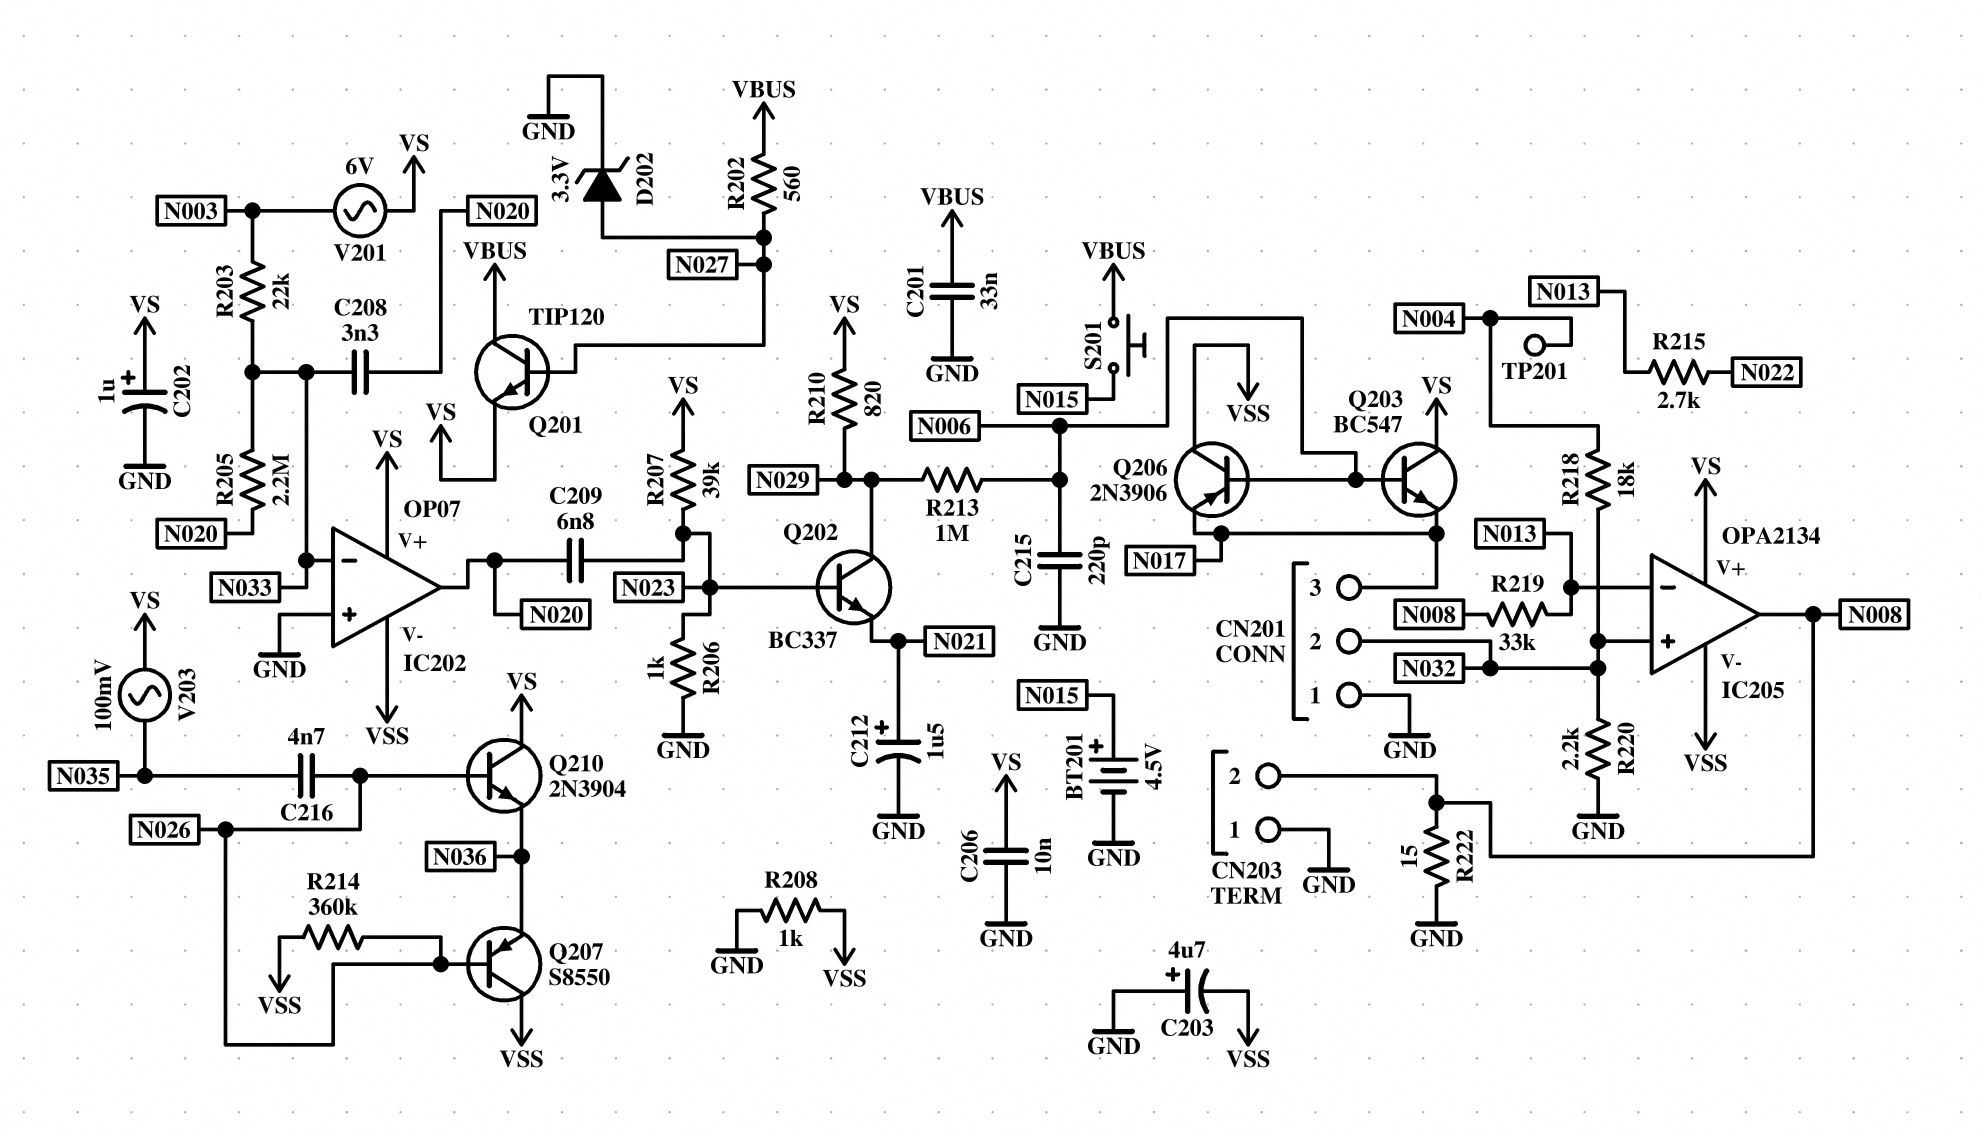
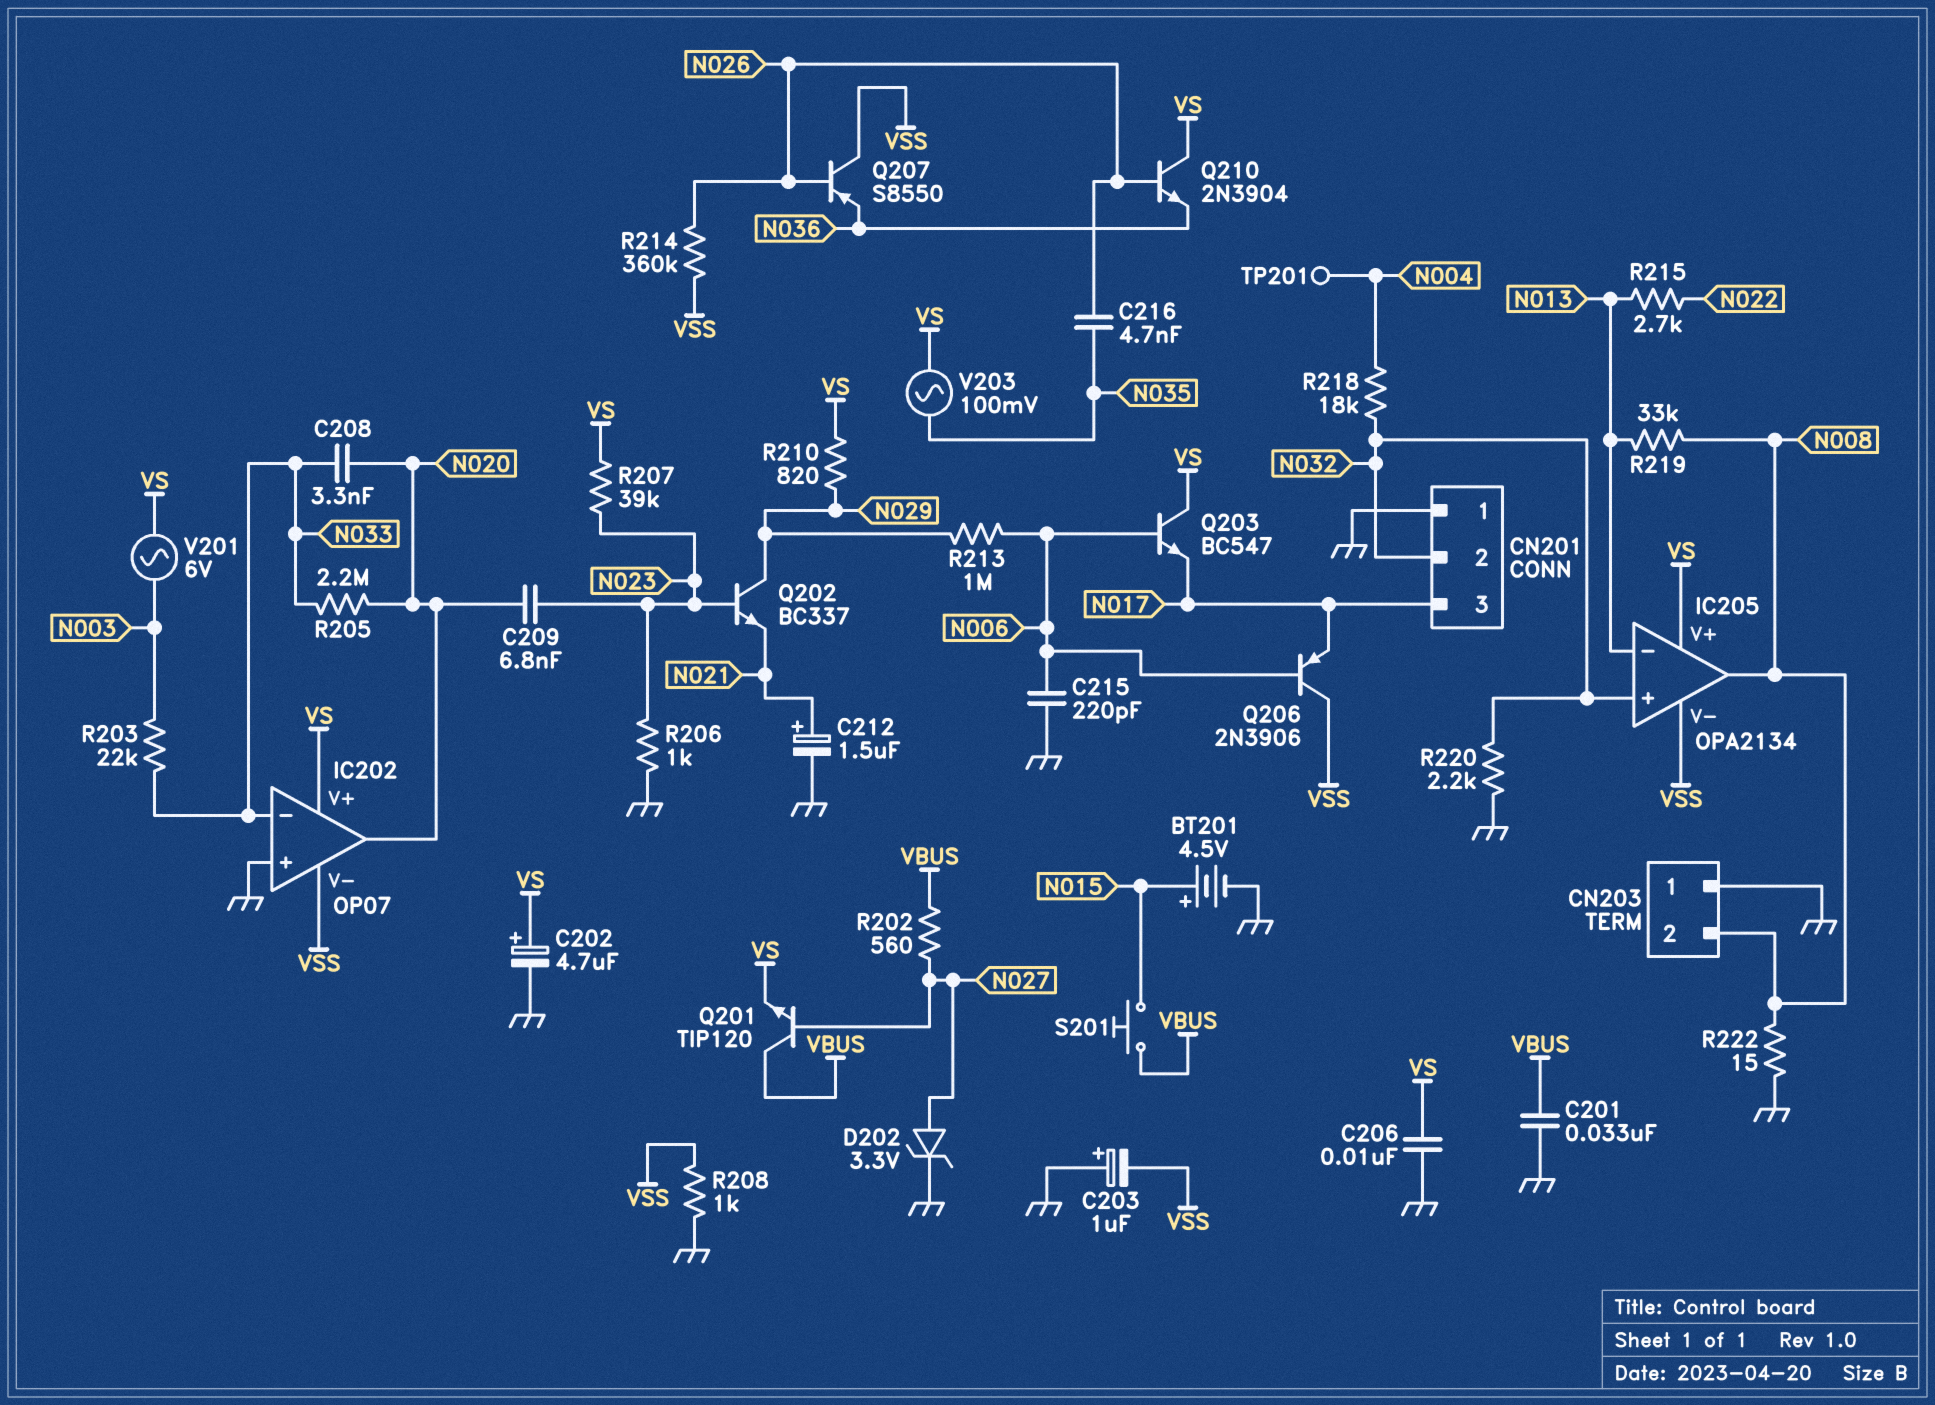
C202: 1uF (plus VS, minus GND) -> 4.7uF (plus VS, minus GND)
C203: 4.7uF (plus GND, minus VSS) -> 1uF (plus GND, minus VSS)

